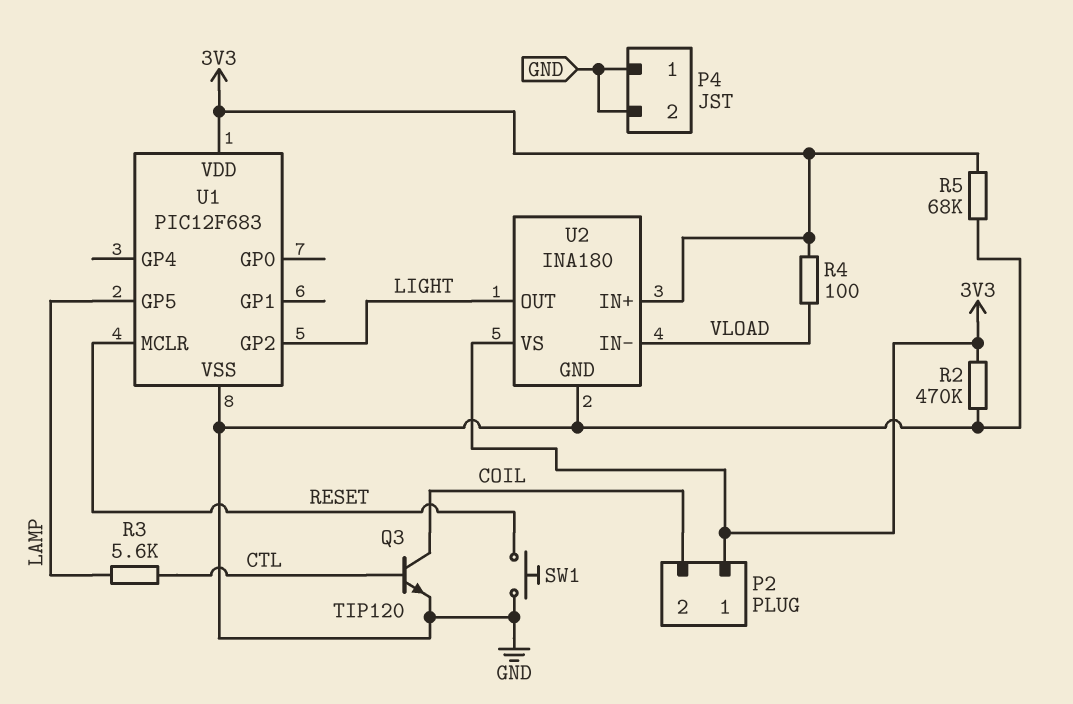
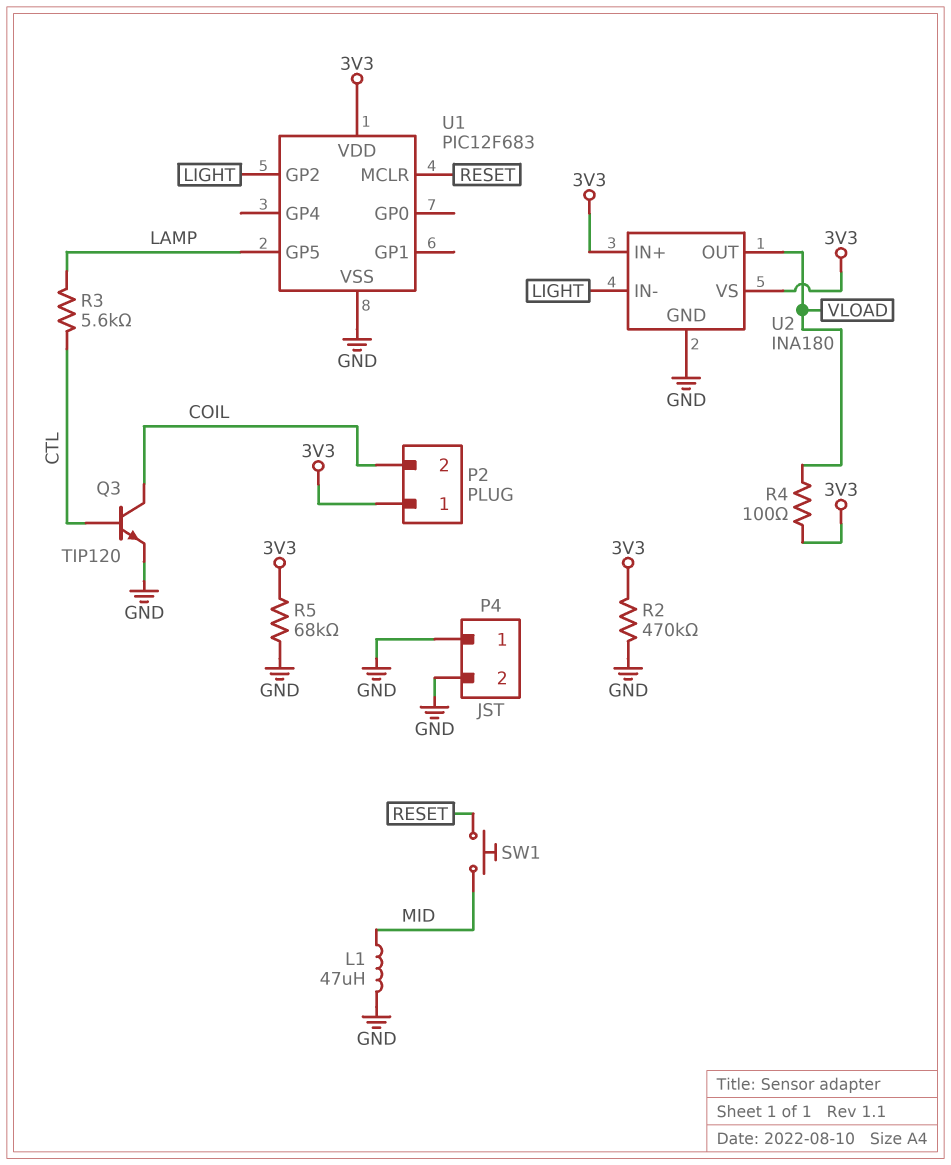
L1: none -> 47uH (GND, MID)
SW1: button (GND, RESET) -> button (MID, RESET)
U2 pin IN-: VLOAD -> LIGHT
U2 pin OUT: LIGHT -> VLOAD

